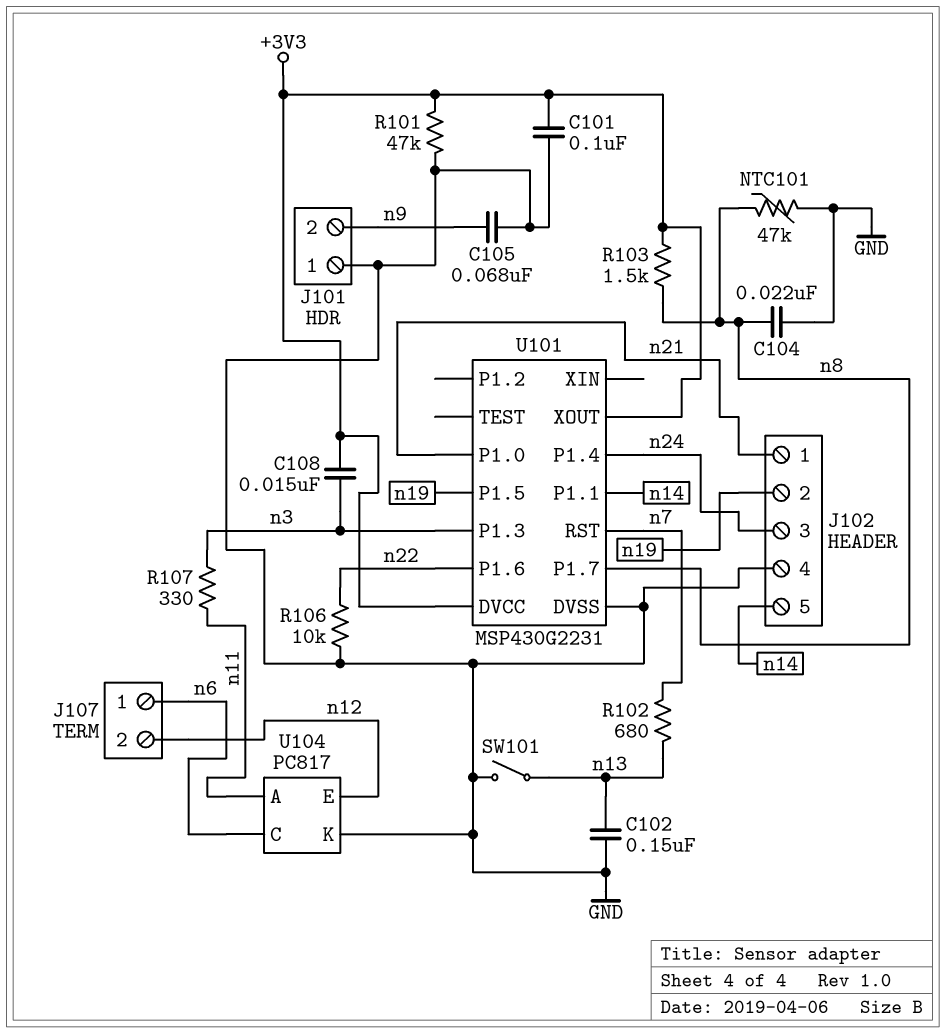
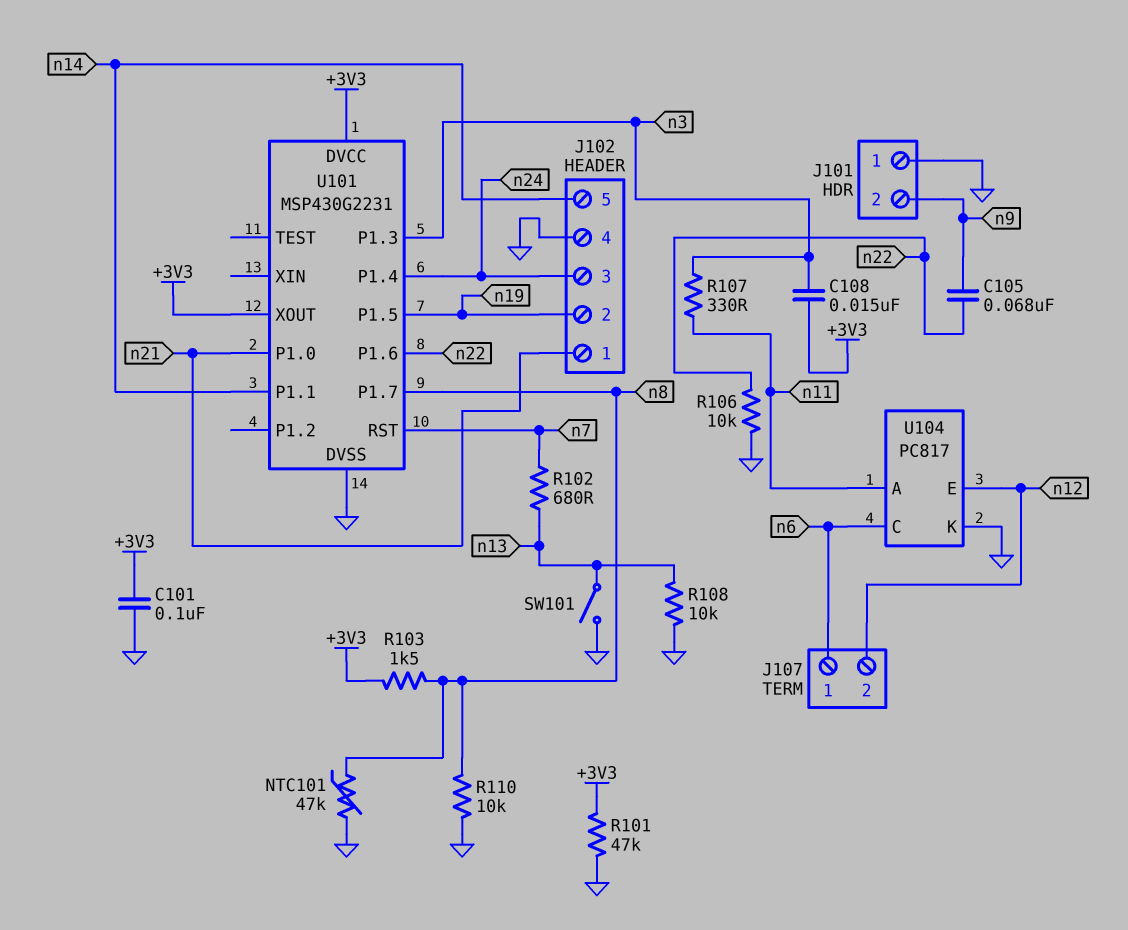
C102: 150nF (GND, n13) -> none
C104: 22nF (GND, n8) -> none
C105: 68nF (GND, n9) -> 68nF (n9, n22)
R108: none -> 10k (GND, n13)
R110: none -> 10k (GND, n8)

